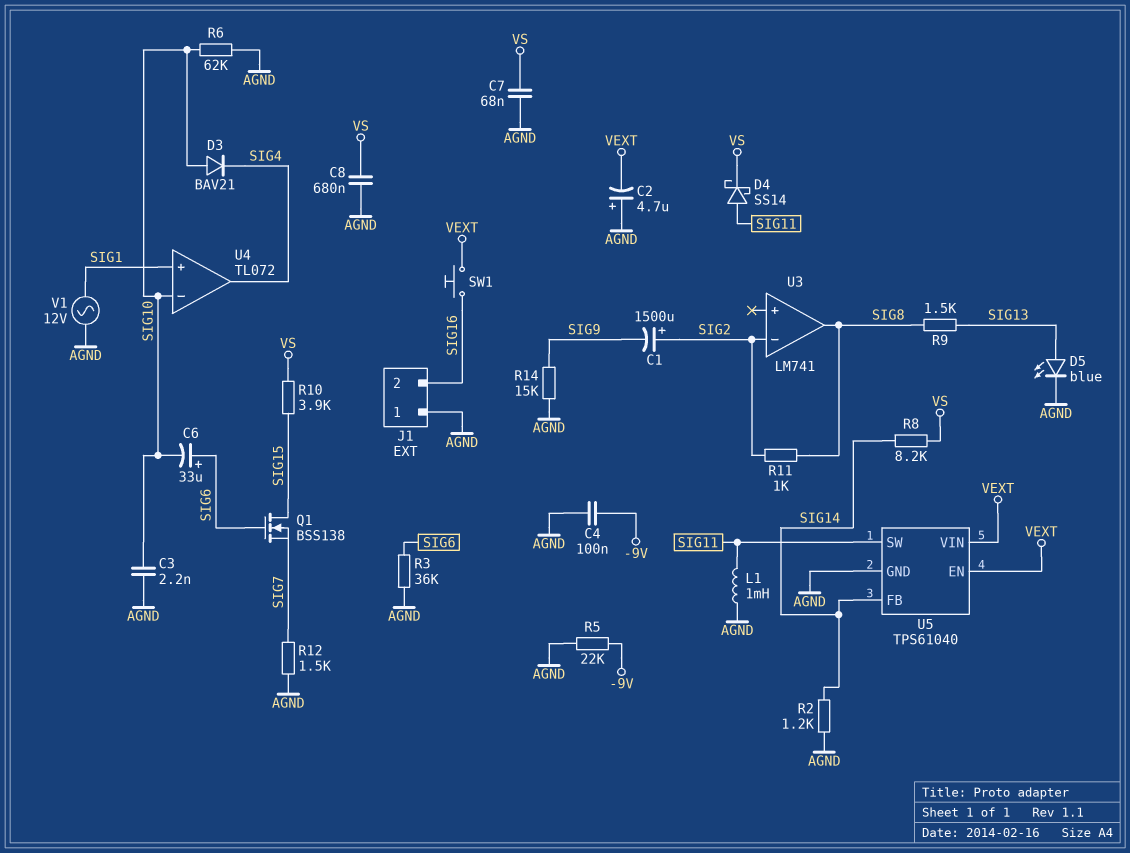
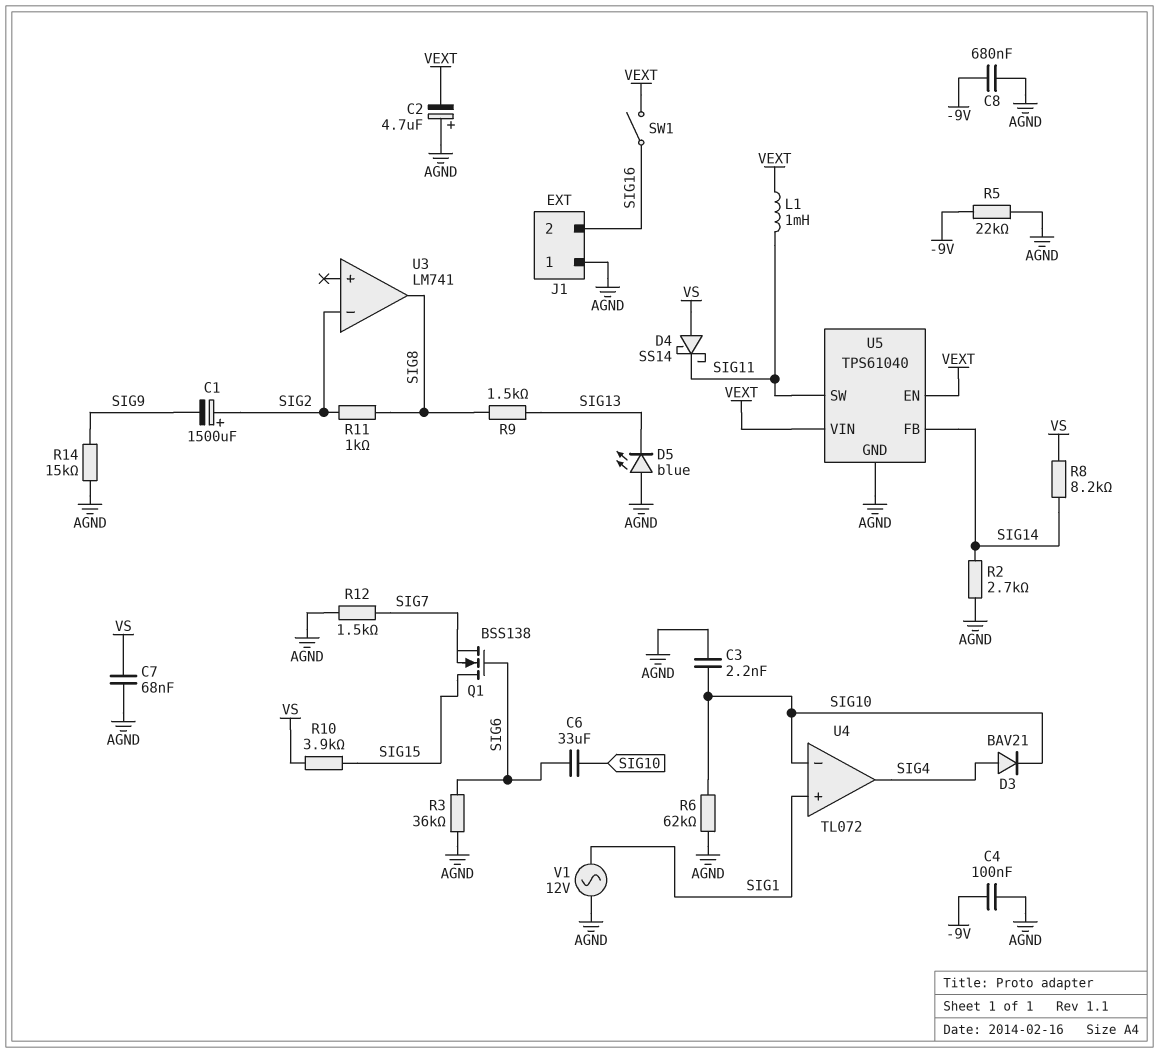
C6: 33uF (plus SIG6, minus SIG10) -> 33uF (SIG6, SIG10)
C8: 680nF (AGND, VS) -> 680nF (-9V, AGND)
D3: diode BAV21 (A SIG10, K SIG4) -> diode BAV21 (A SIG4, K SIG10)
D4: schottky SS14 (A SIG11, K VS) -> schottky SS14 (A VS, K SIG11)
D5: LED blue (A SIG13, K AGND) -> LED blue (A AGND, K SIG13)
L1: 1mH (AGND, SIG11) -> 1mH (SIG11, VEXT)
R2: 1.2k (AGND, SIG14) -> 2.7k (AGND, SIG14)
SW1: button (SIG16, VEXT) -> switch (SIG16, VEXT)

